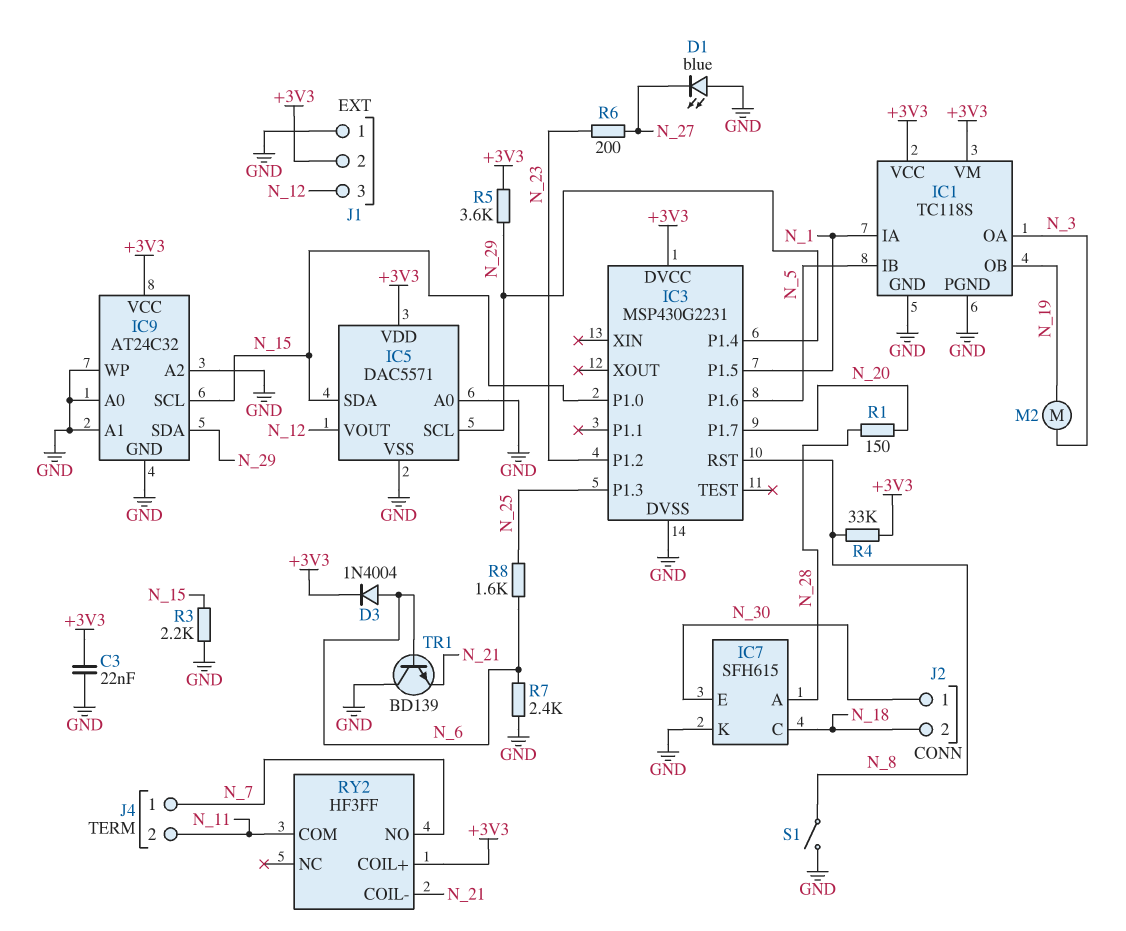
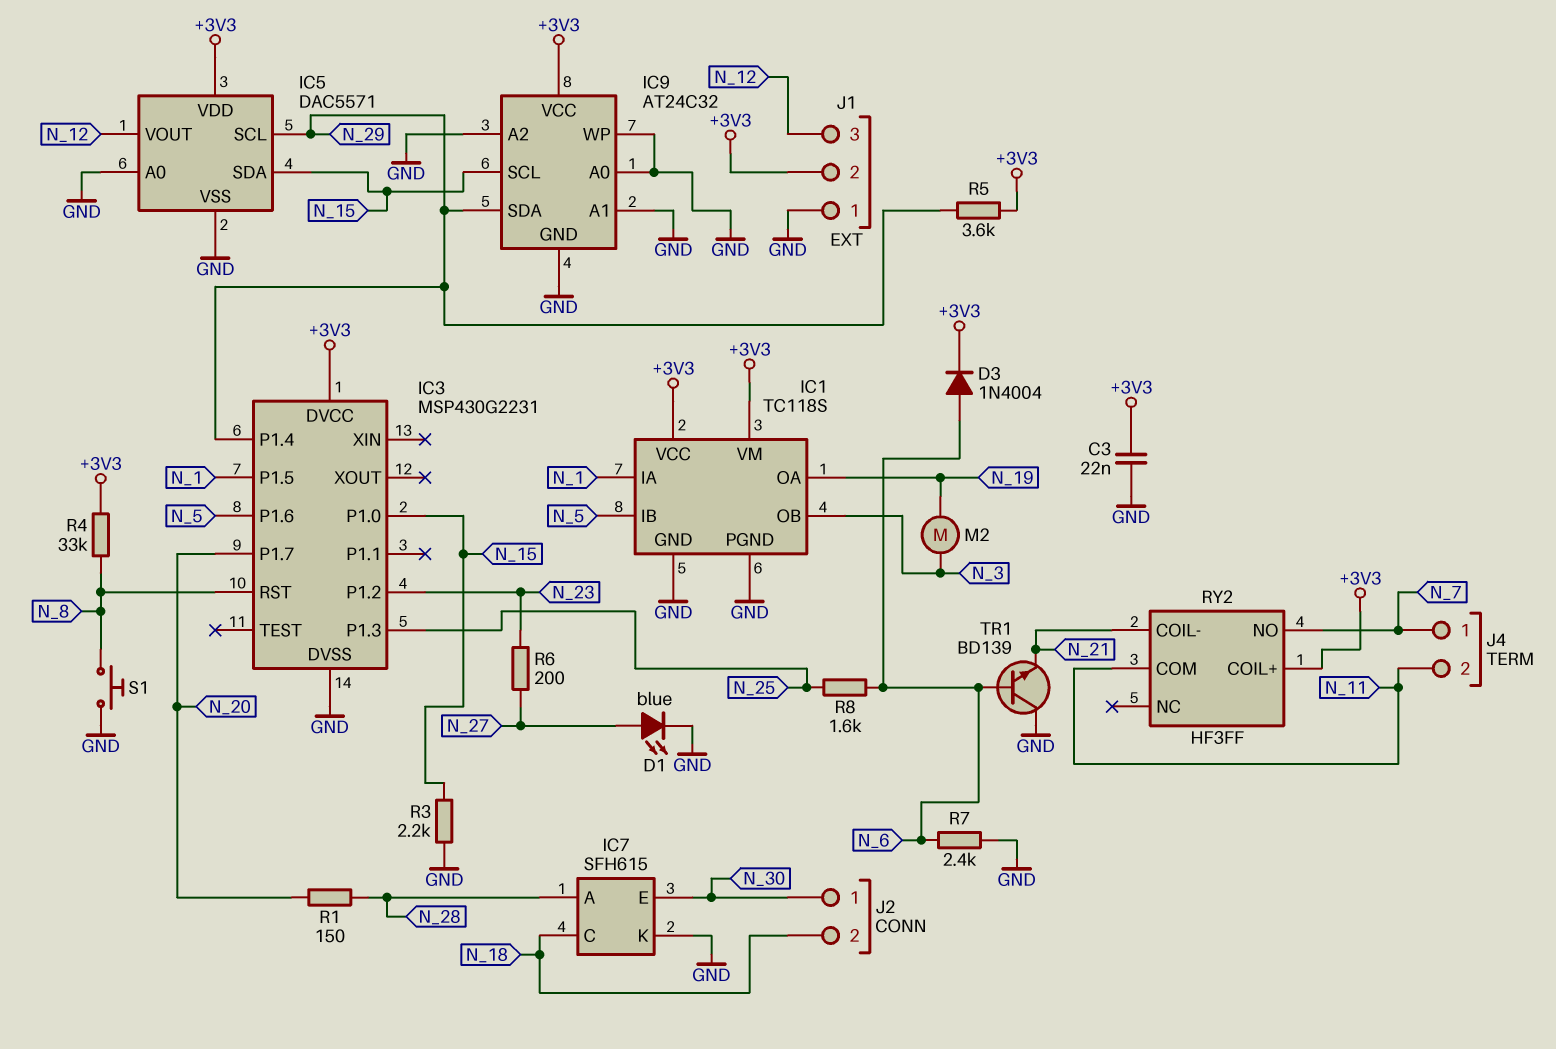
D1: LED blue (A GND, K N_27) -> LED blue (A N_27, K GND)
IC1 pin OA: N_3 -> N_19
IC1 pin OB: N_19 -> N_3
S1: switch (GND, N_8) -> button (GND, N_8)

